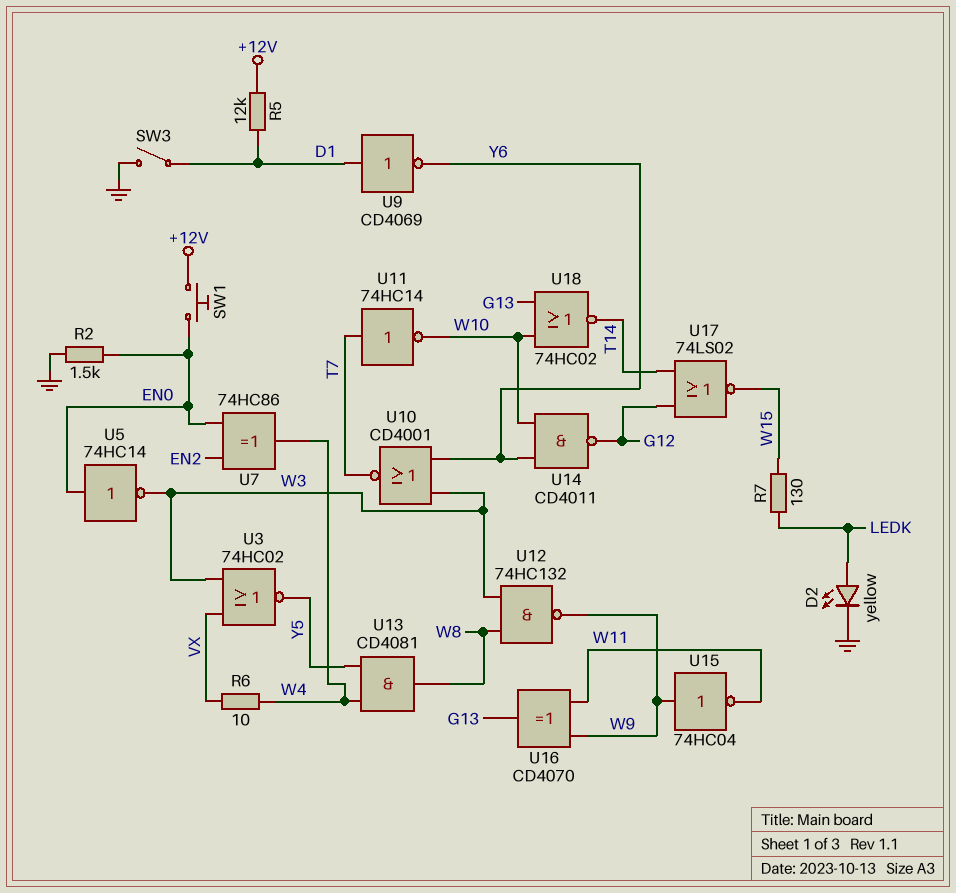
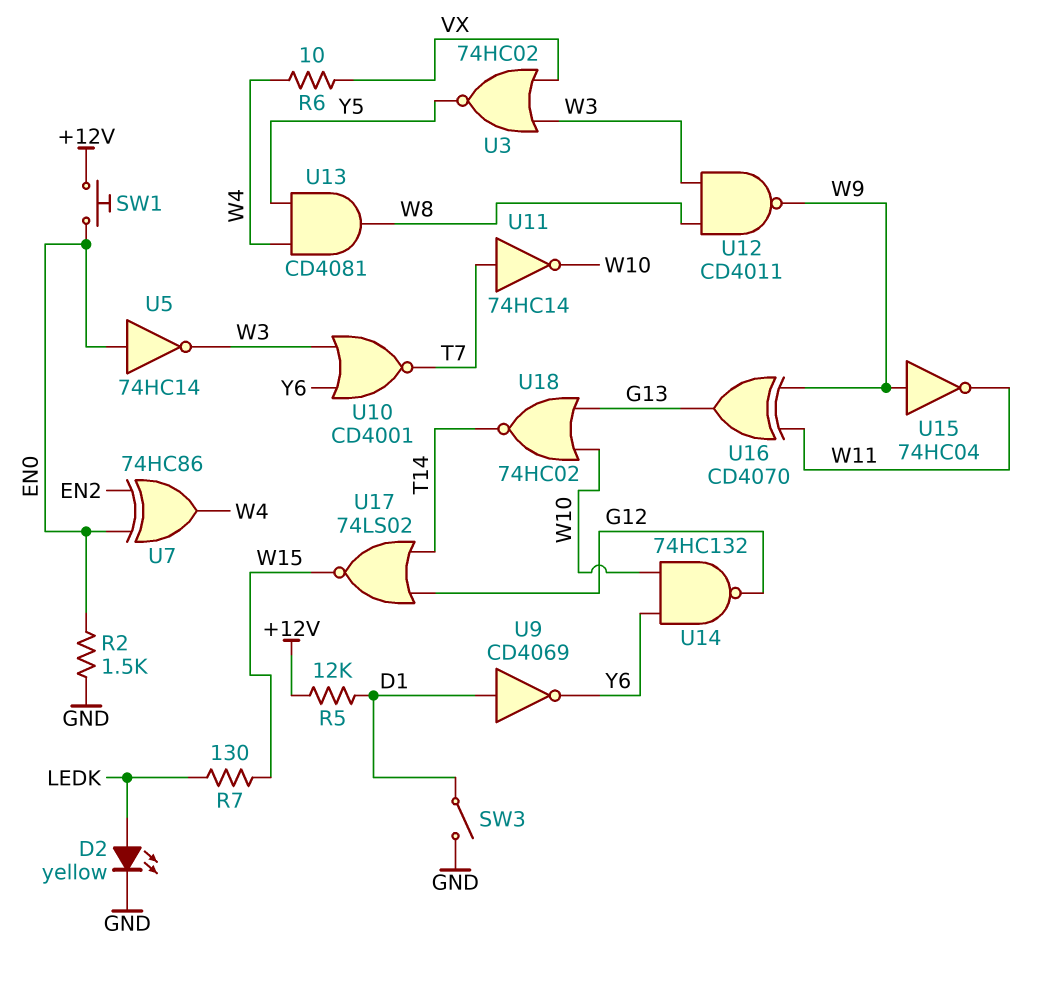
U12: NAND 74HC132 (in W3, in W8, out W9) -> NAND CD4011 (in W3, in W8, out W9)
U14: NAND CD4011 (in W10, in Y6, out G12) -> NAND 74HC132 (in W10, in Y6, out G12)

